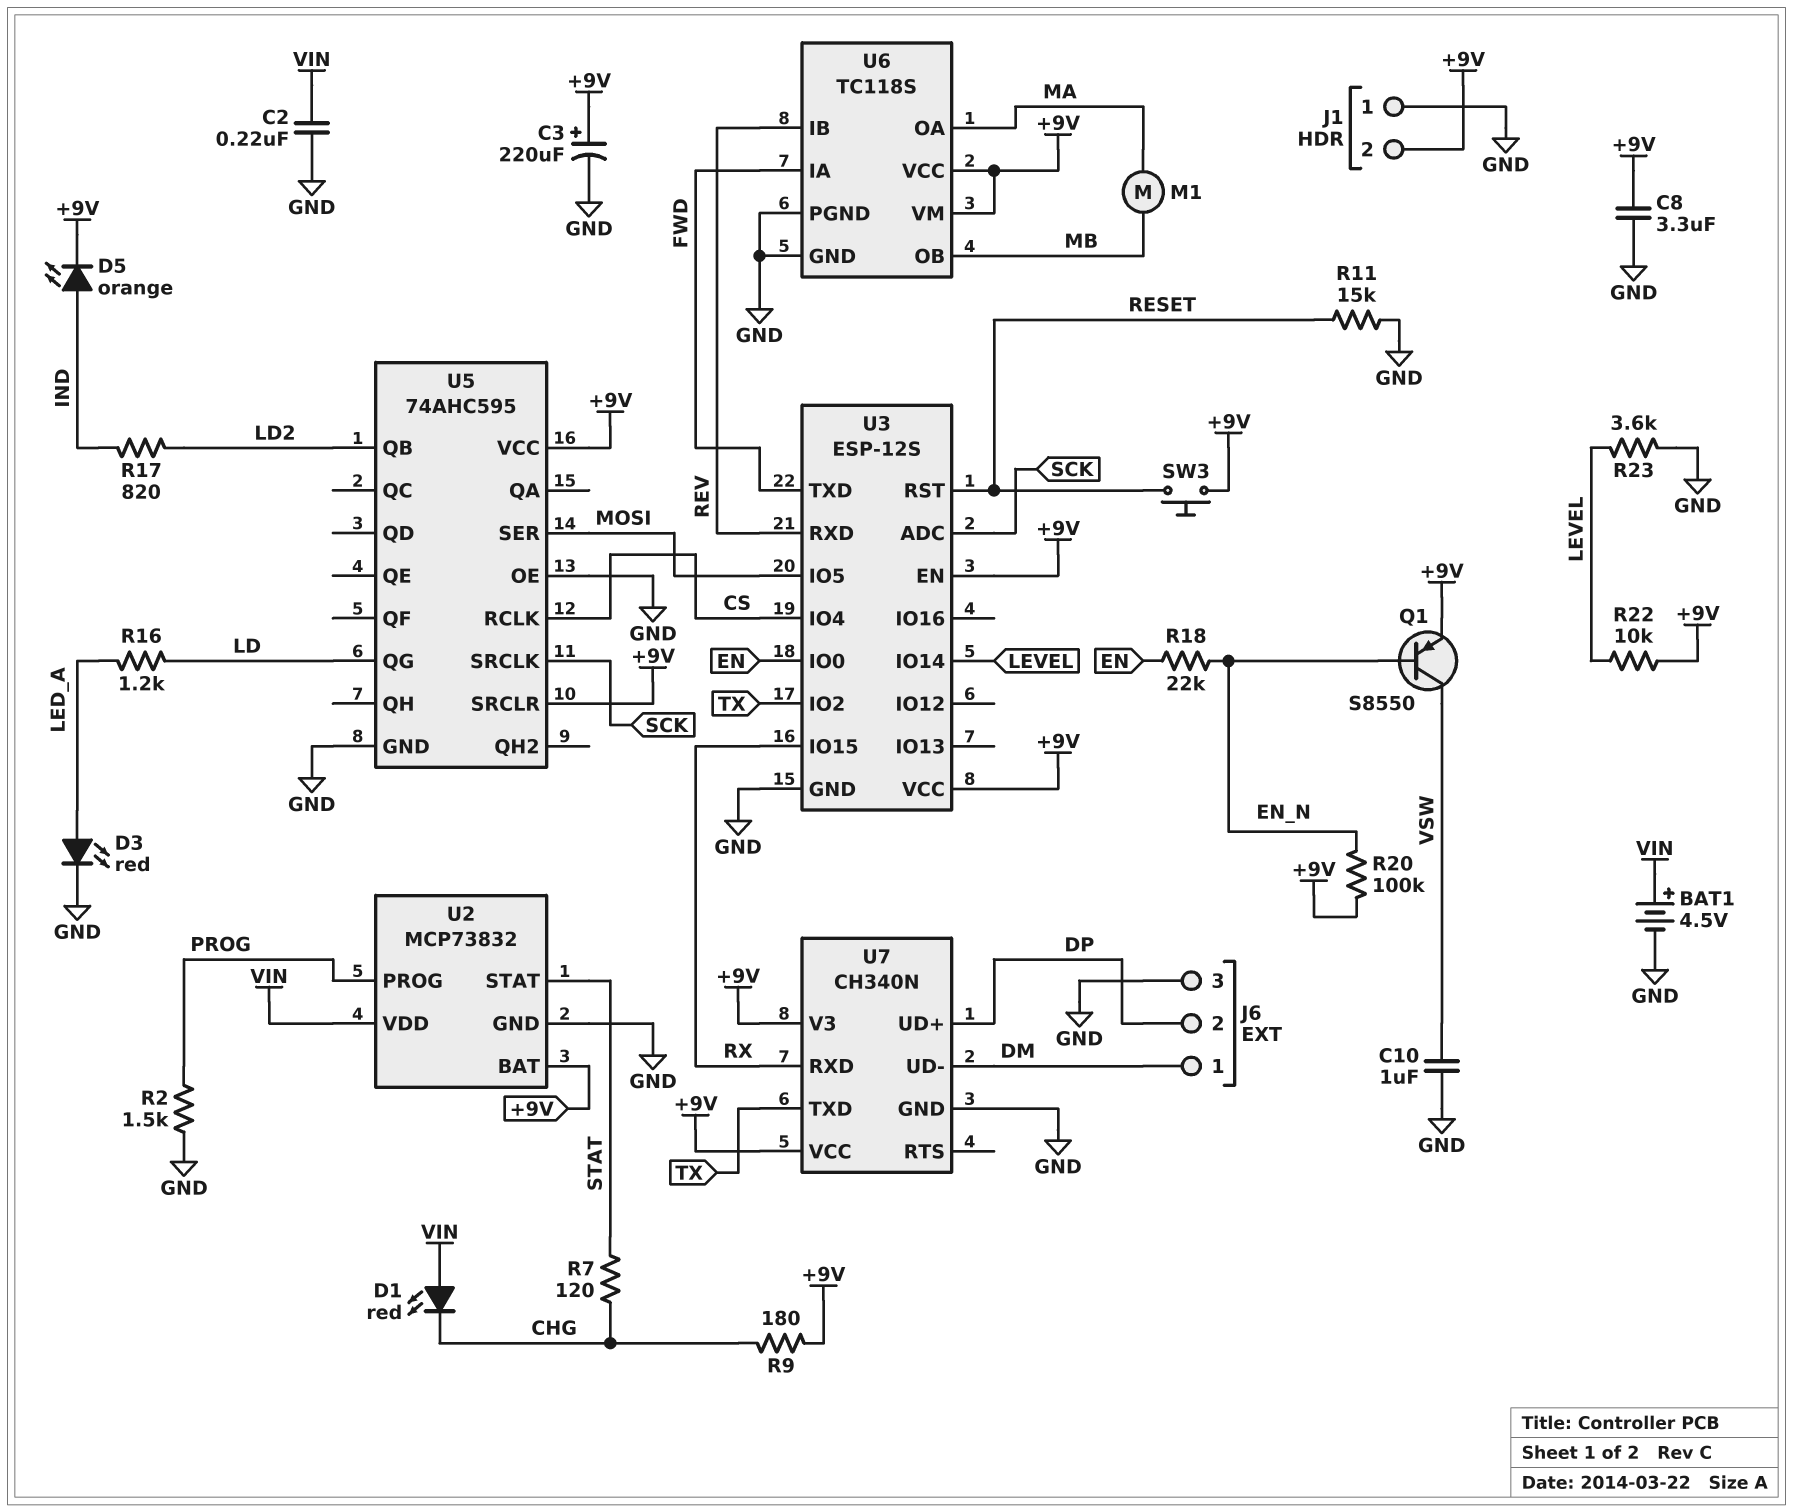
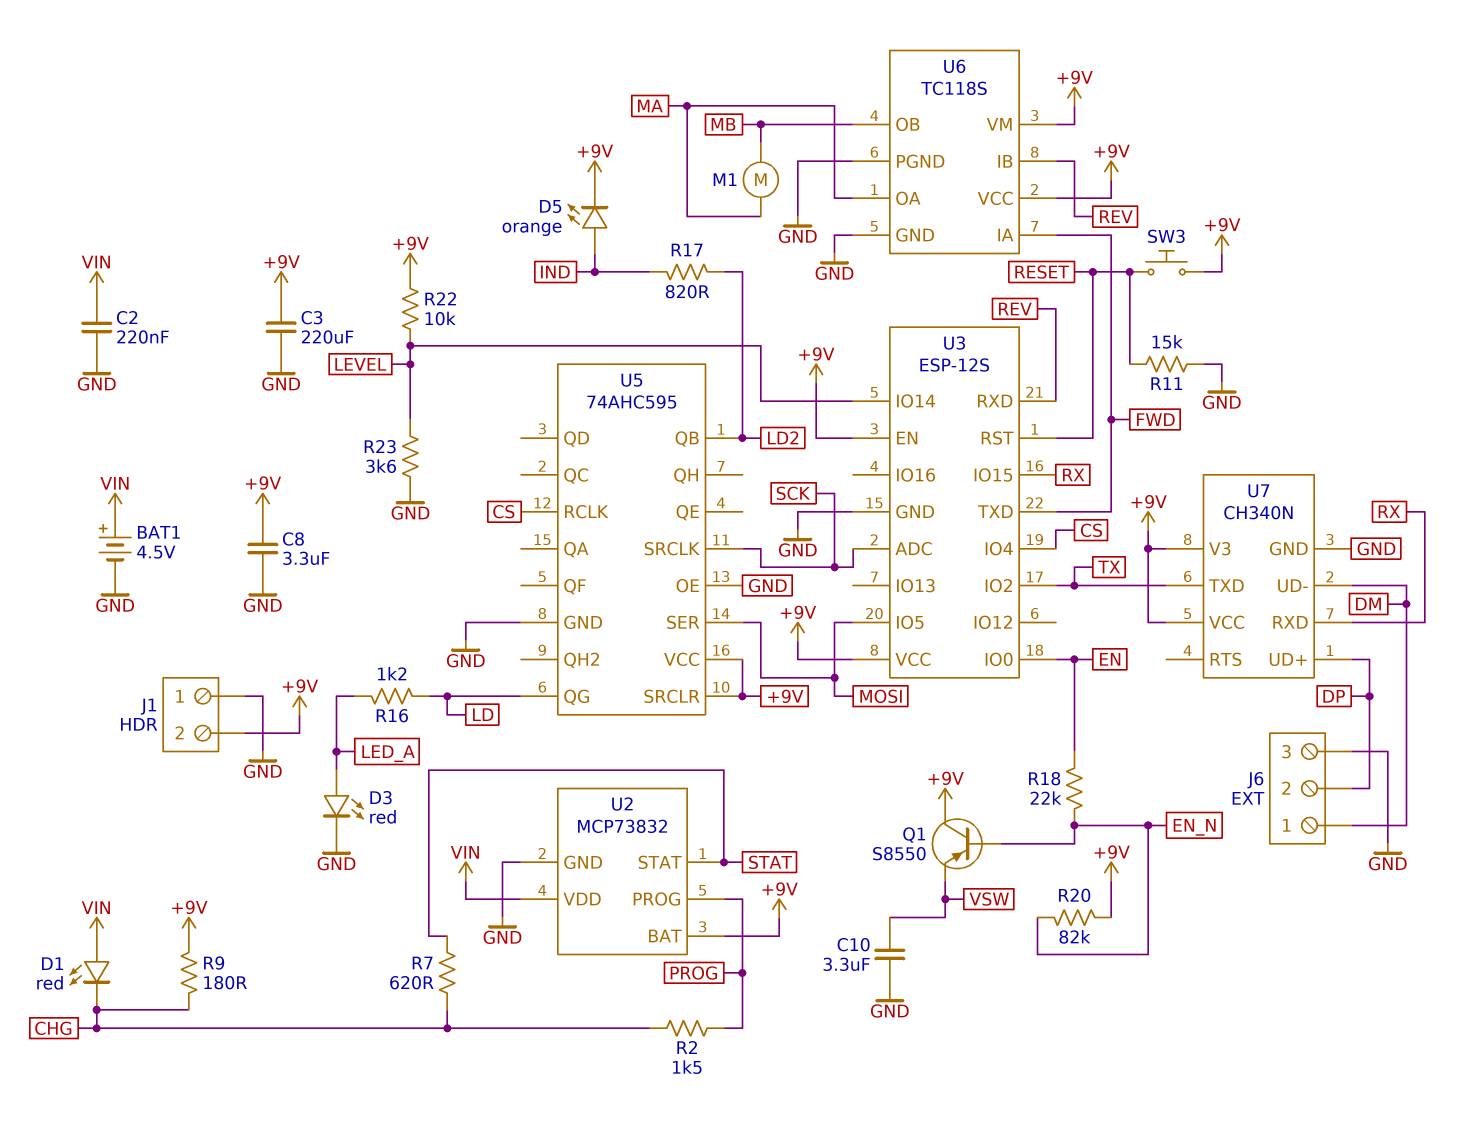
C3: 220uF (plus +9V, minus GND) -> 220uF (+9V, GND)
C10: 1uF (GND, VSW) -> 3.3uF (GND, VSW)
Q1: PNP S8550 (B EN_N, C VSW, E +9V) -> PNP S8550 (B EN_N, C +9V, E VSW)
R2: 1.5k (GND, PROG) -> 1.5k (CHG, PROG)
R7: 120 (CHG, STAT) -> 620 (CHG, STAT)
R20: 100k (+9V, EN_N) -> 82k (+9V, EN_N)

